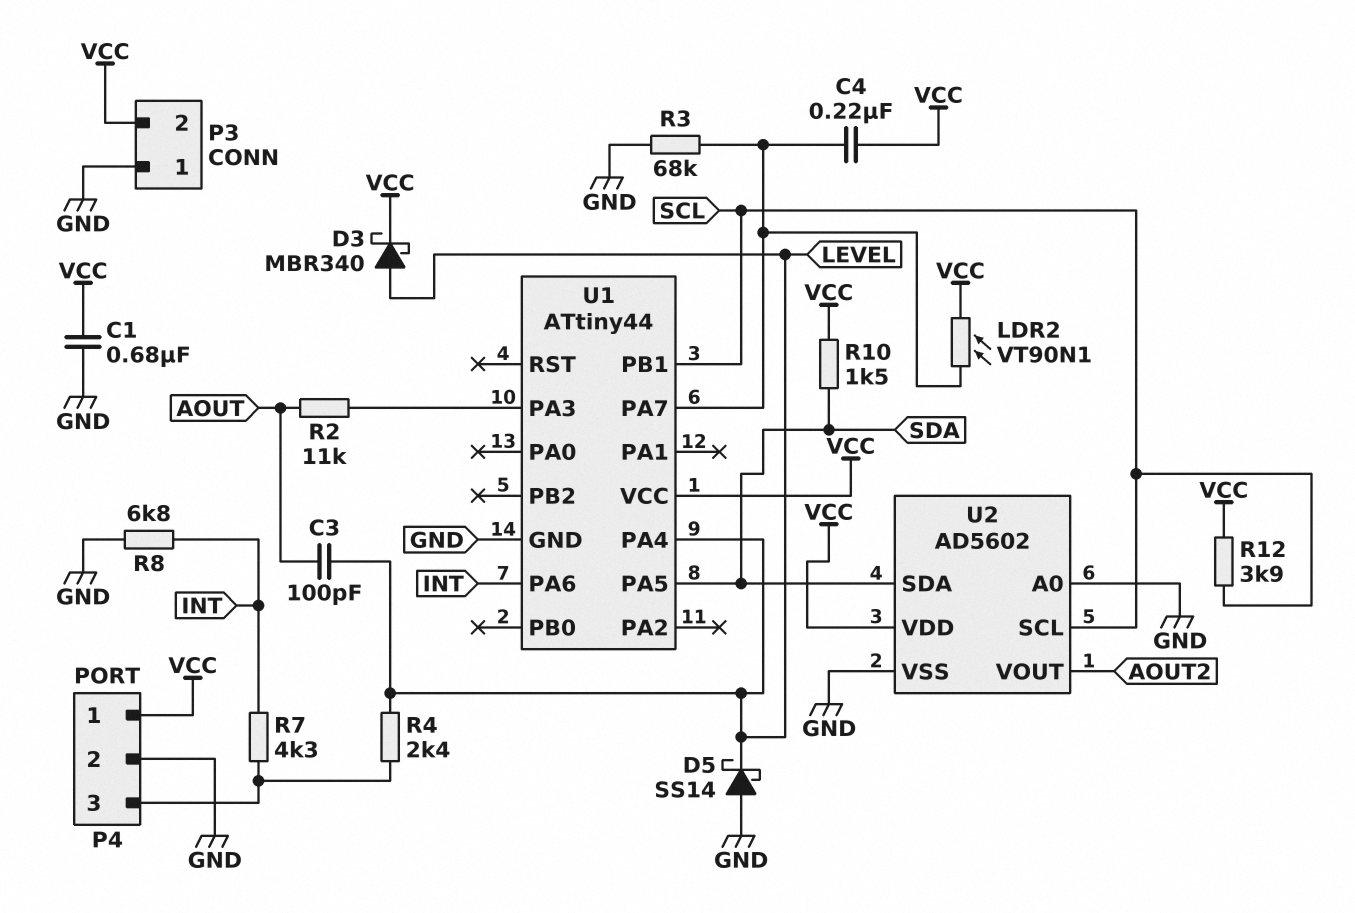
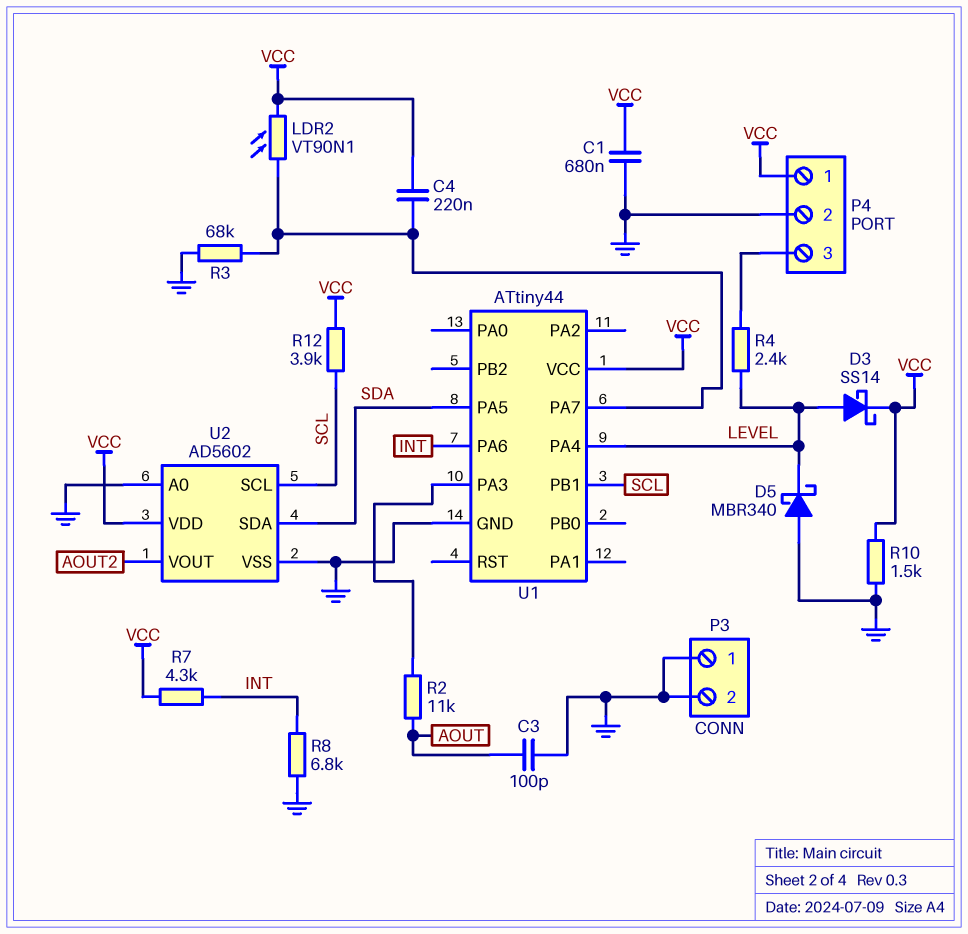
C3: 100pF (AOUT, LEVEL) -> 100pF (AOUT, GND)
D3: schottky MBR340 (A LEVEL, K VCC) -> schottky SS14 (A LEVEL, K VCC)
D5: schottky SS14 (A GND, K LEVEL) -> schottky MBR340 (A GND, K LEVEL)
P3 pin 2: VCC -> GND
R7: 4.3k (INT, P4/3) -> 4.3k (INT, VCC)
R10: 1.5k (SDA, VCC) -> 1.5k (GND, VCC)

